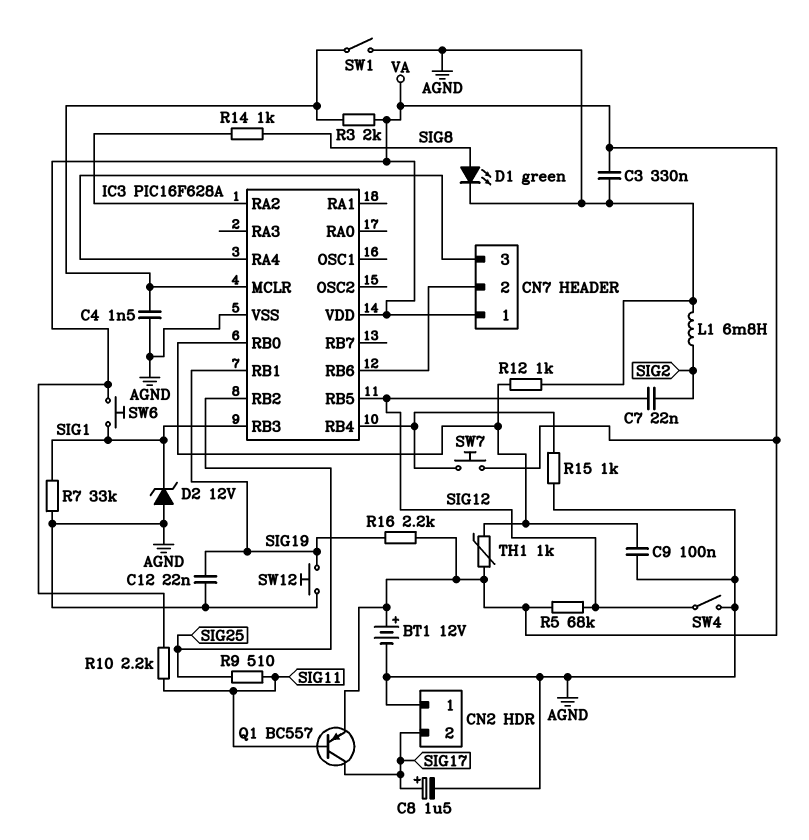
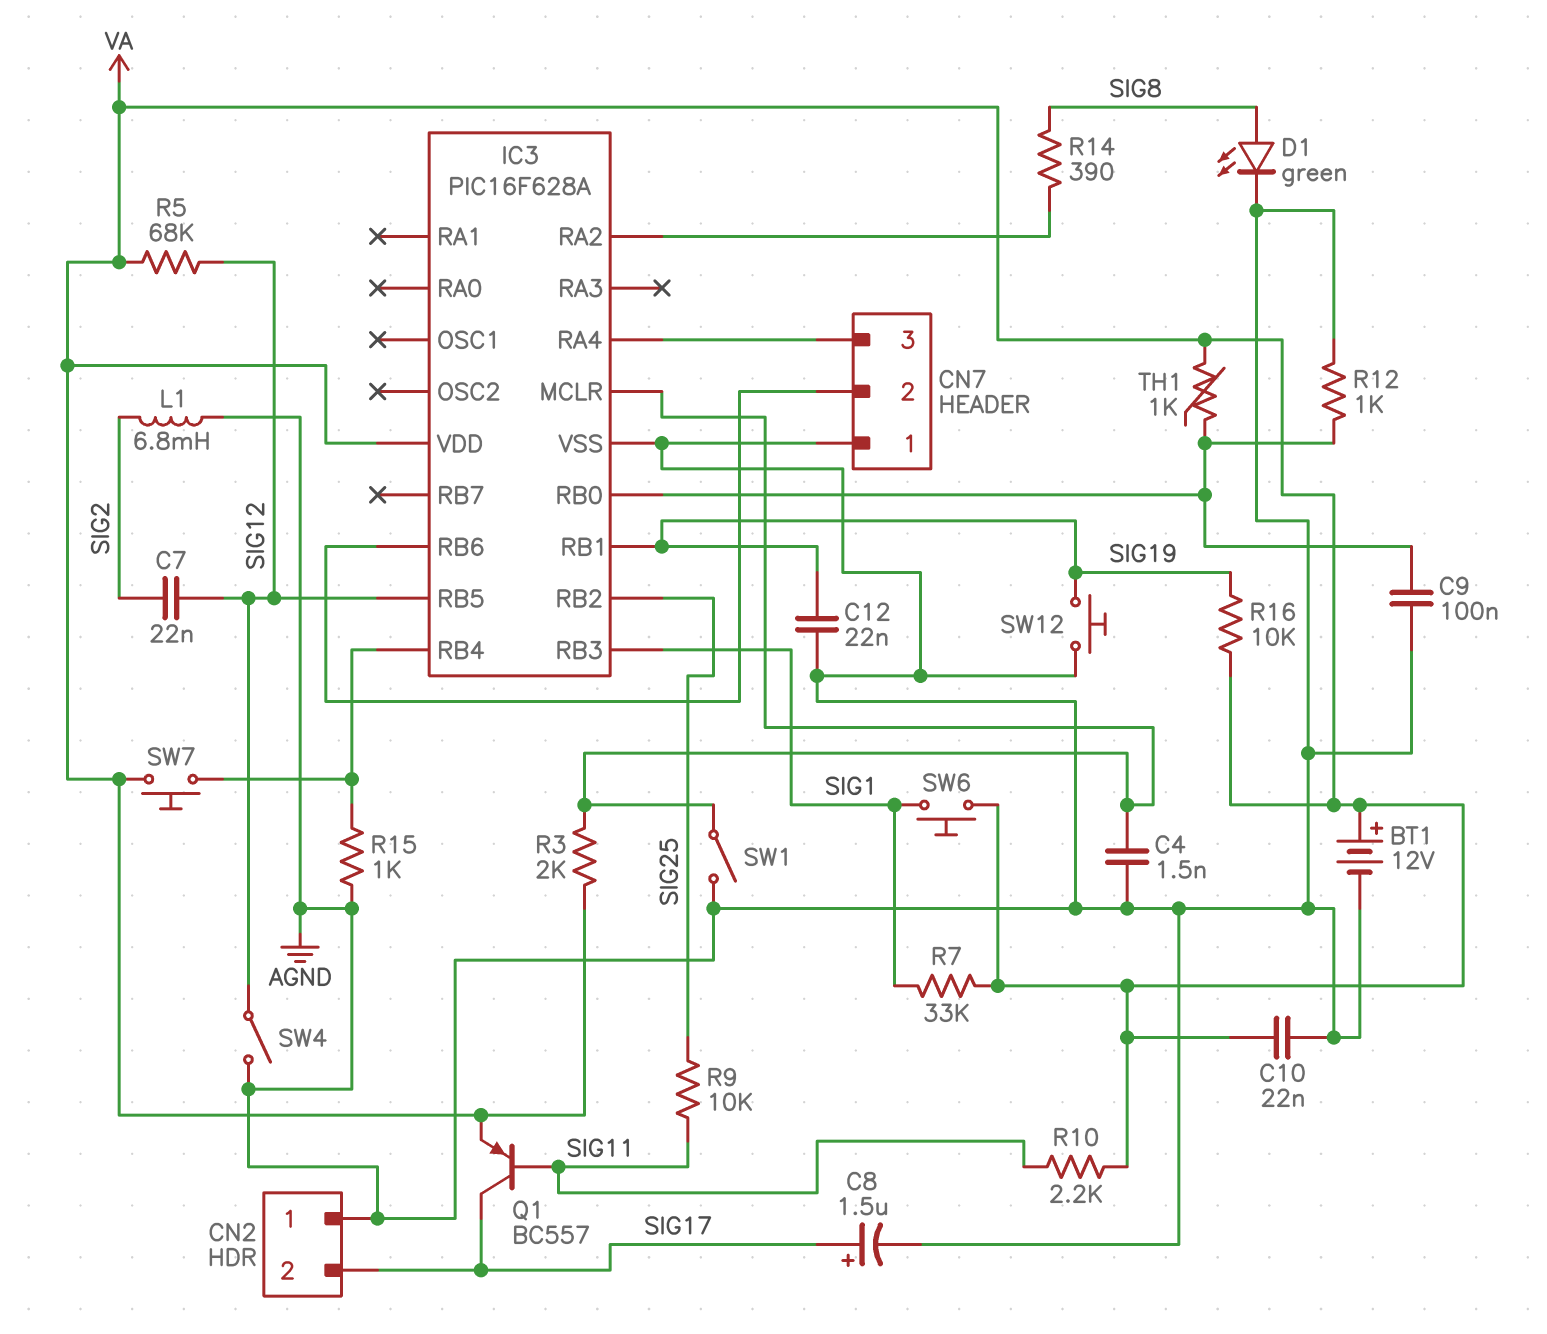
C3: 330nF (AGND, VA) -> none
C10: none -> 22nF (AGND, VA)
CN7 pin 1: VA -> AGND
D2: zener 12V (A AGND, K SIG1) -> none
R7: 33k (AGND, SIG1) -> 33k (SIG1, VA)
R9: 510 (SIG11, SIG25) -> 10k (SIG11, SIG25)
R14: 1k (IC3/RA2, SIG8) -> 390 (IC3/RA2, SIG8)
R16: 2.2k (SIG19, VA) -> 10k (SIG19, VA)

